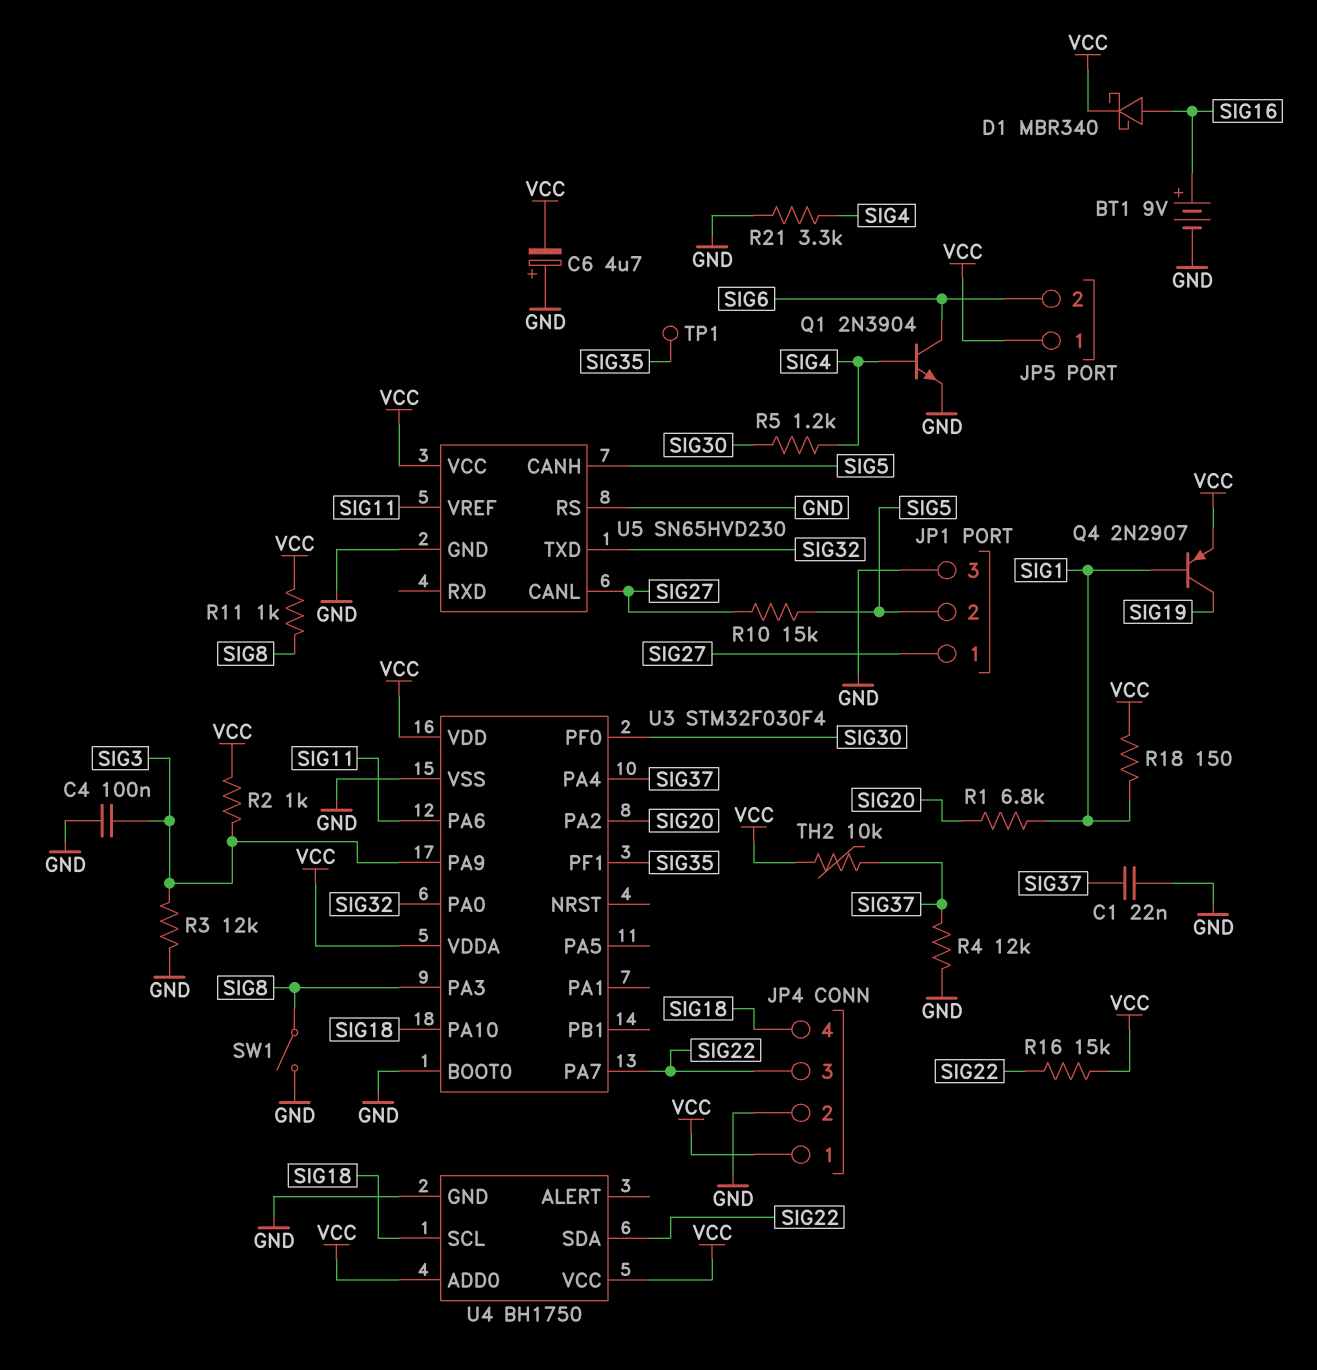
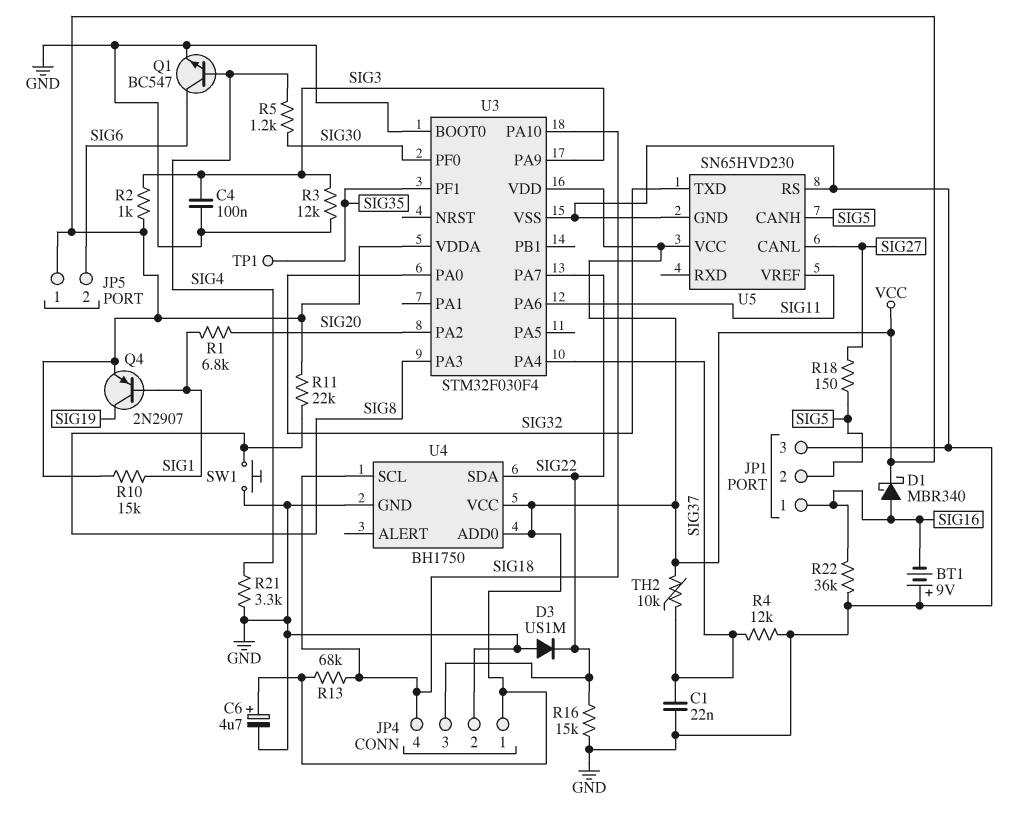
BT1: 9V (plus SIG16, minus GND) -> 9V (plus GND, minus SIG16)
C6: 4.7uF (plus GND, minus VCC) -> 4.7uF (plus VCC, minus GND)
D3: none -> diode US1M (A GND, K SIG22)
JP1 pin 1: SIG27 -> SIG16
Q1: NPN 2N3904 (B SIG4, C SIG6, E GND) -> NPN BC547 (B SIG4, C SIG6, E GND)
R10: 15k (SIG5, SIG27) -> 15k (SIG1, VCC)
R11: 1k (SIG8, VCC) -> 22k (SIG8, VCC)
R13: none -> 68k (SIG18, VCC)
R16: 15k (SIG22, VCC) -> 15k (GND, SIG22)
R18: 150 (SIG1, VCC) -> 150 (SIG5, SIG27)
R22: none -> 36k (GND, SIG16)
SW1: switch (GND, SIG8) -> button (GND, SIG8)

